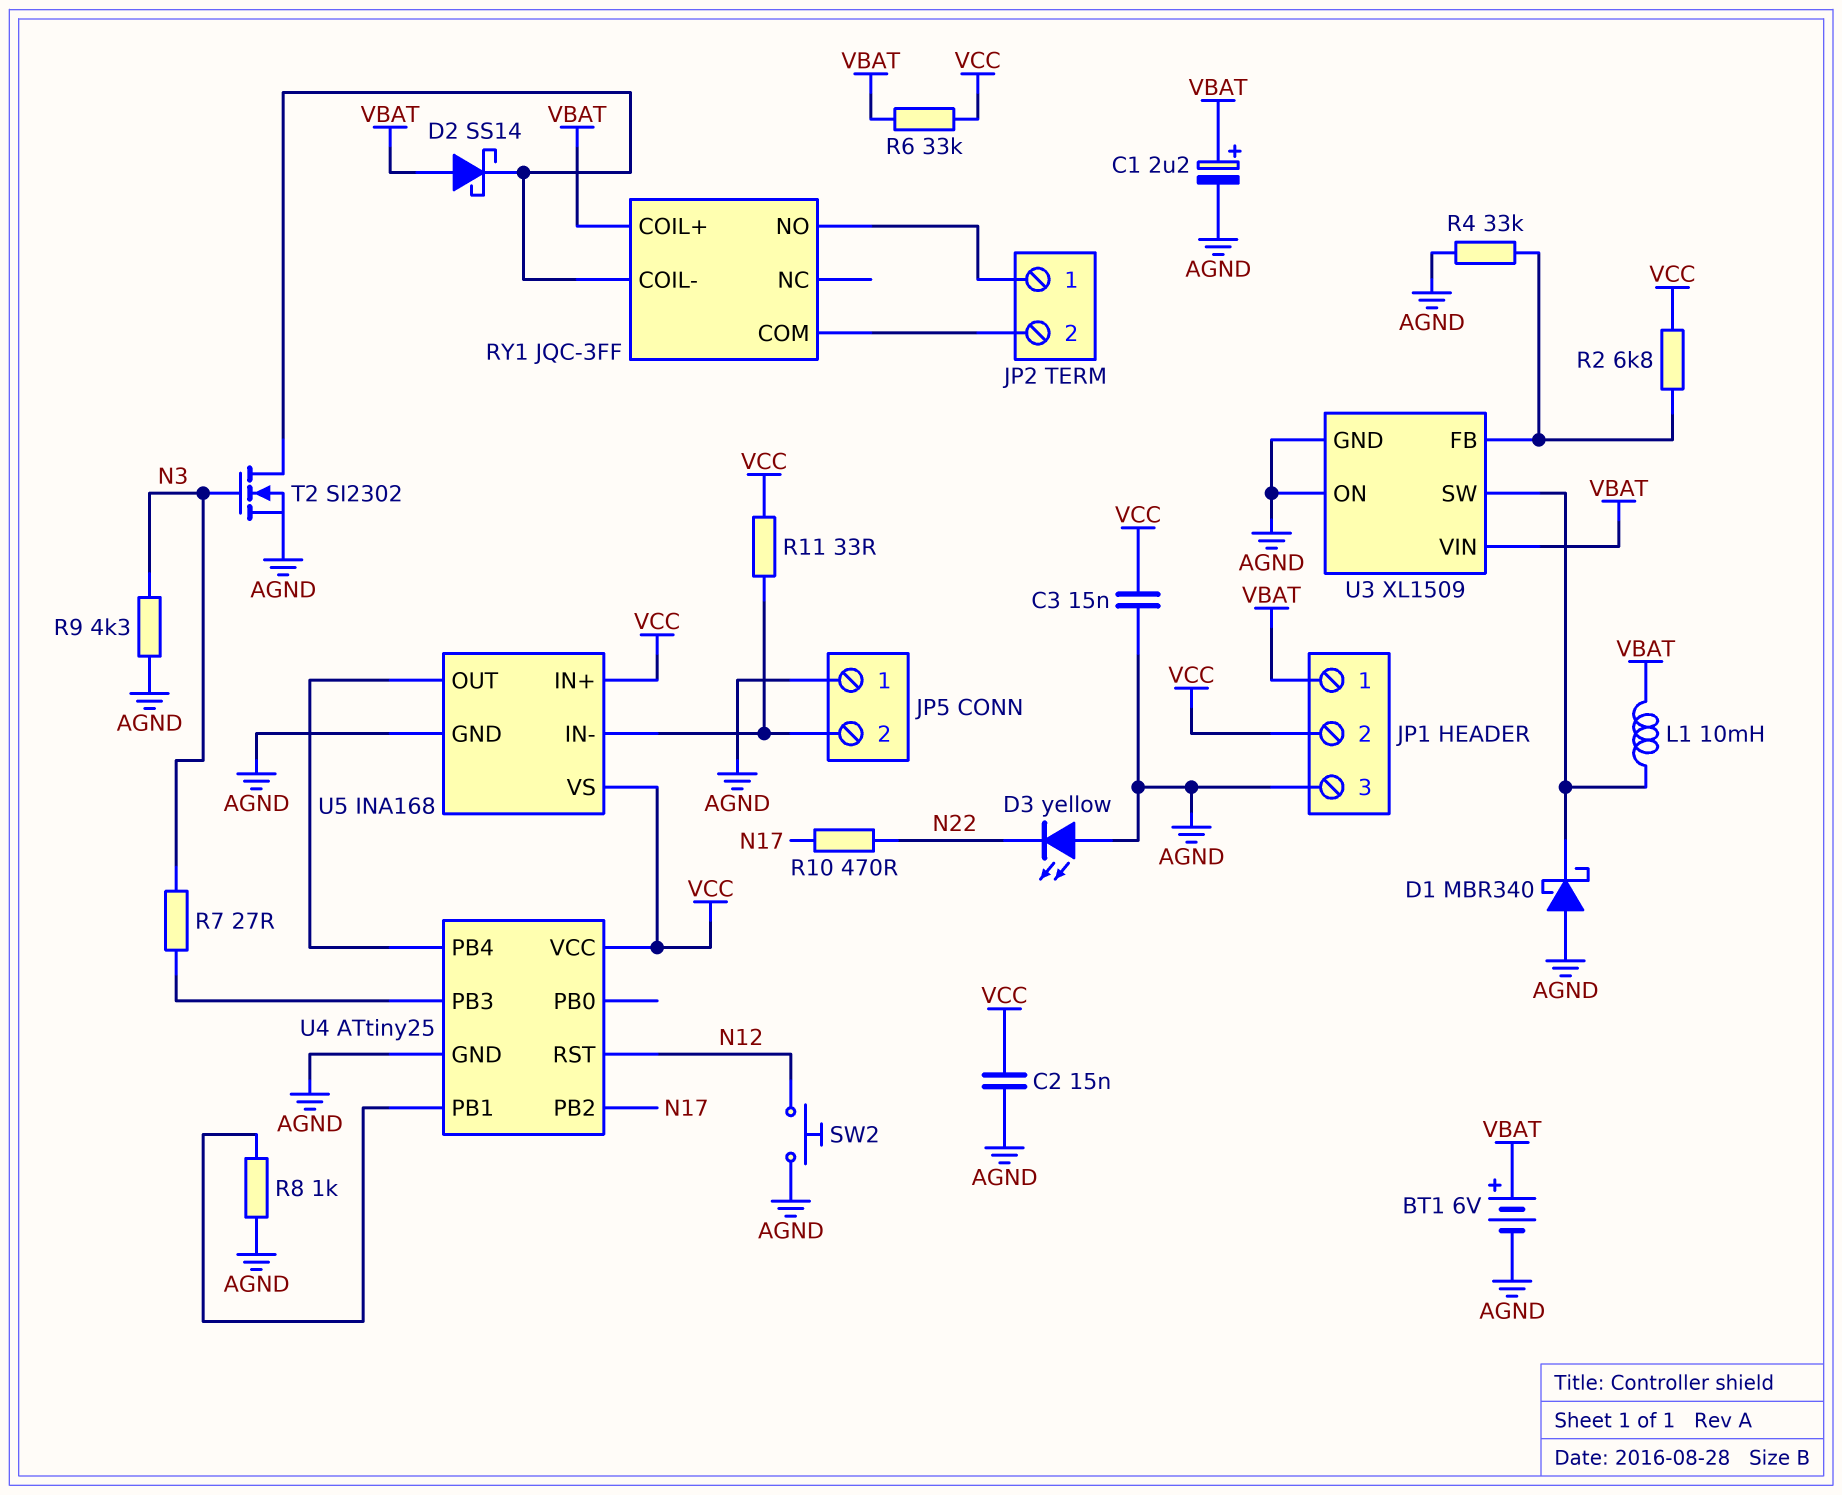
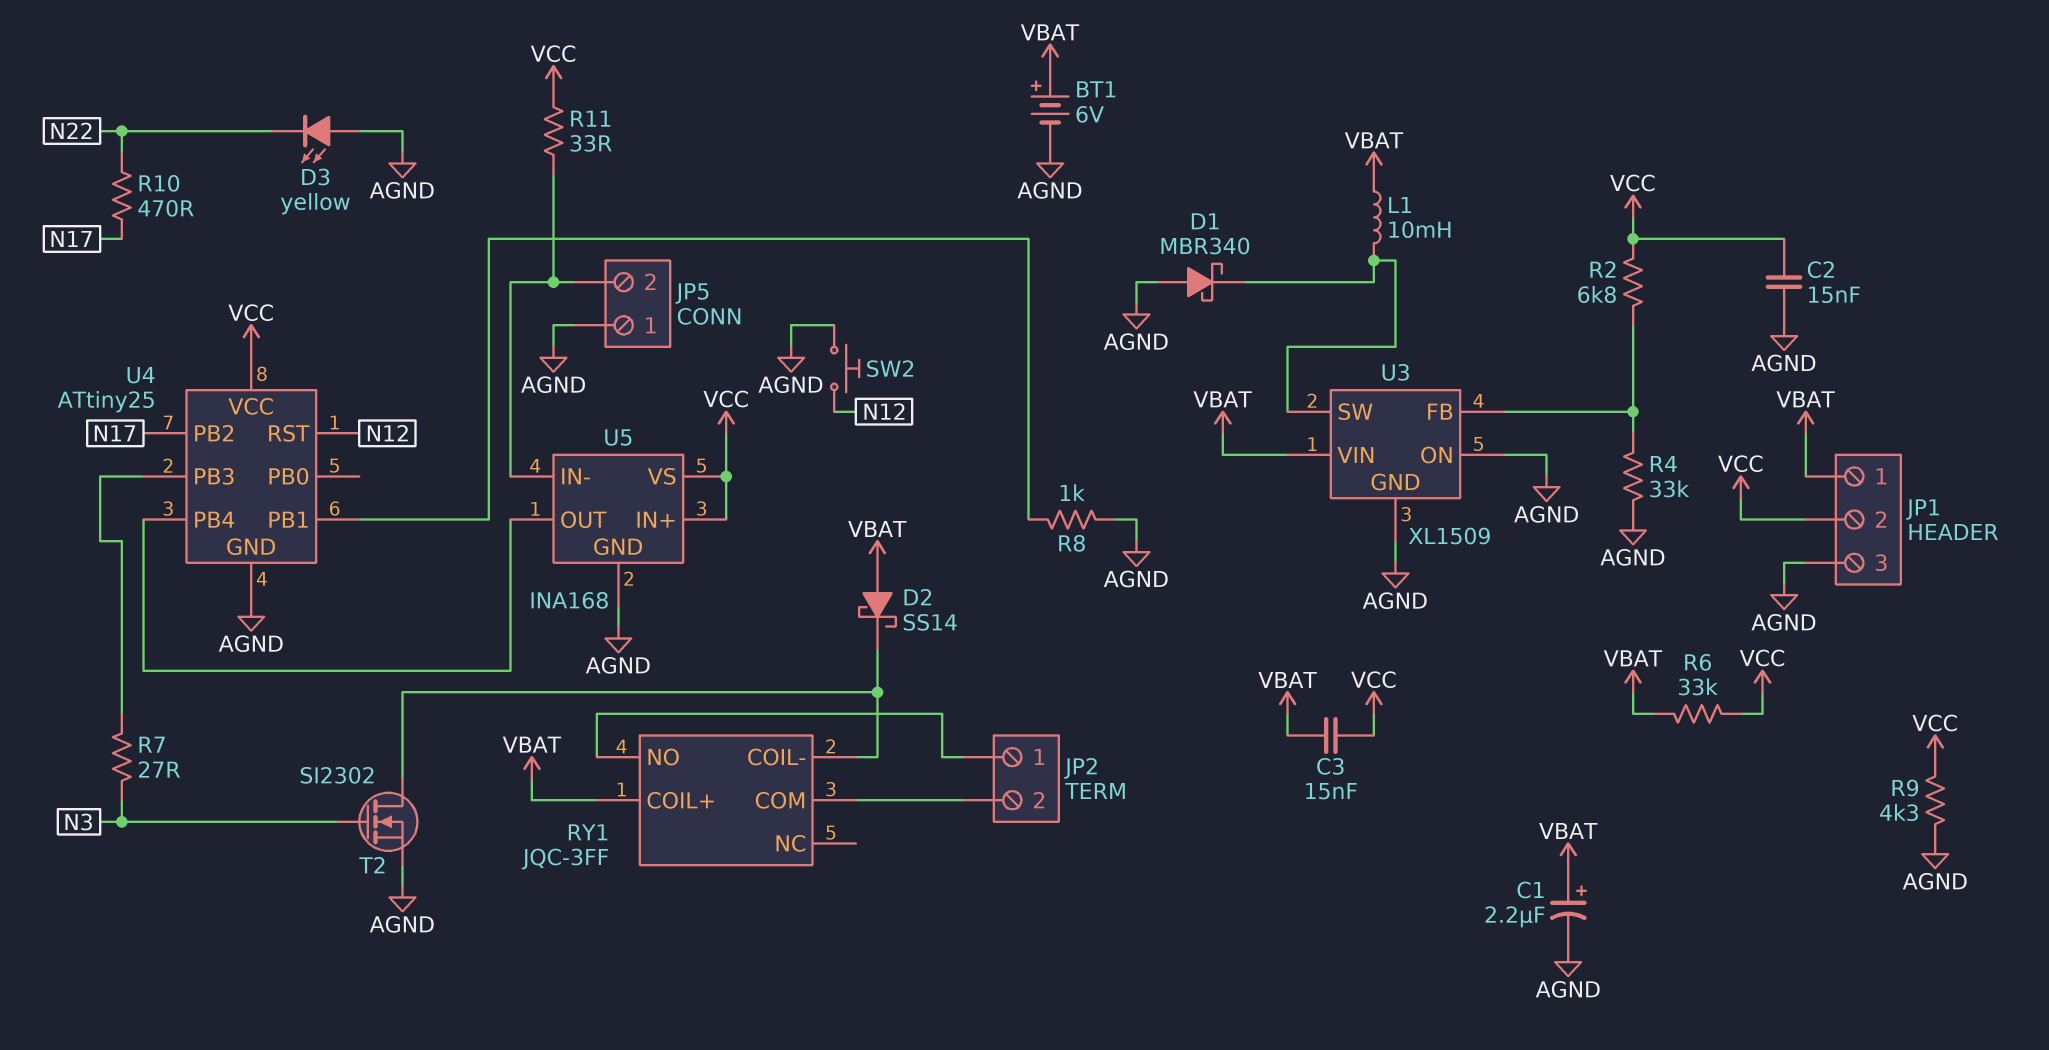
C3: 15nF (AGND, VCC) -> 15nF (VBAT, VCC)
R9: 4.3k (AGND, N3) -> 4.3k (AGND, VCC)

